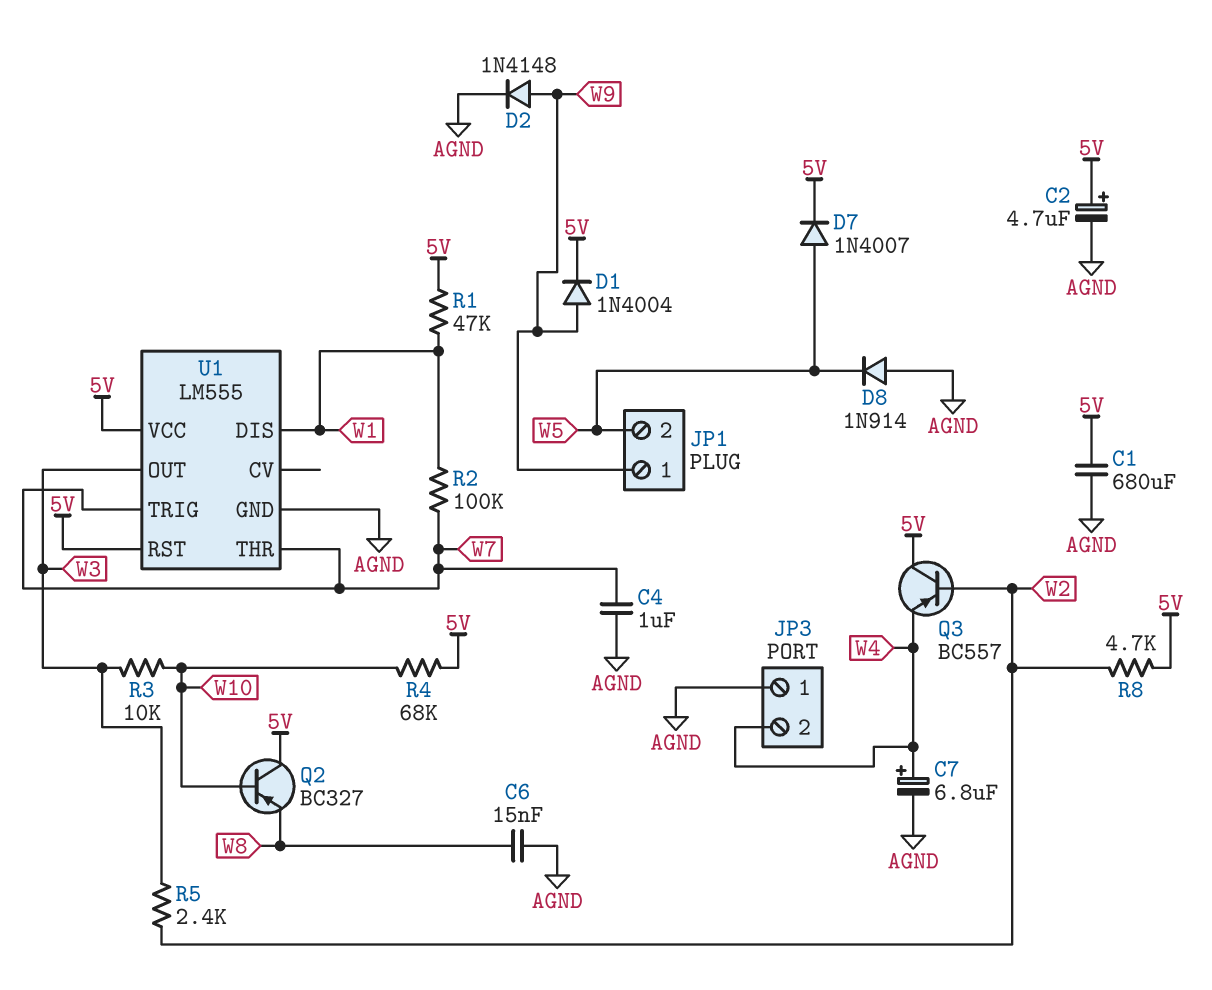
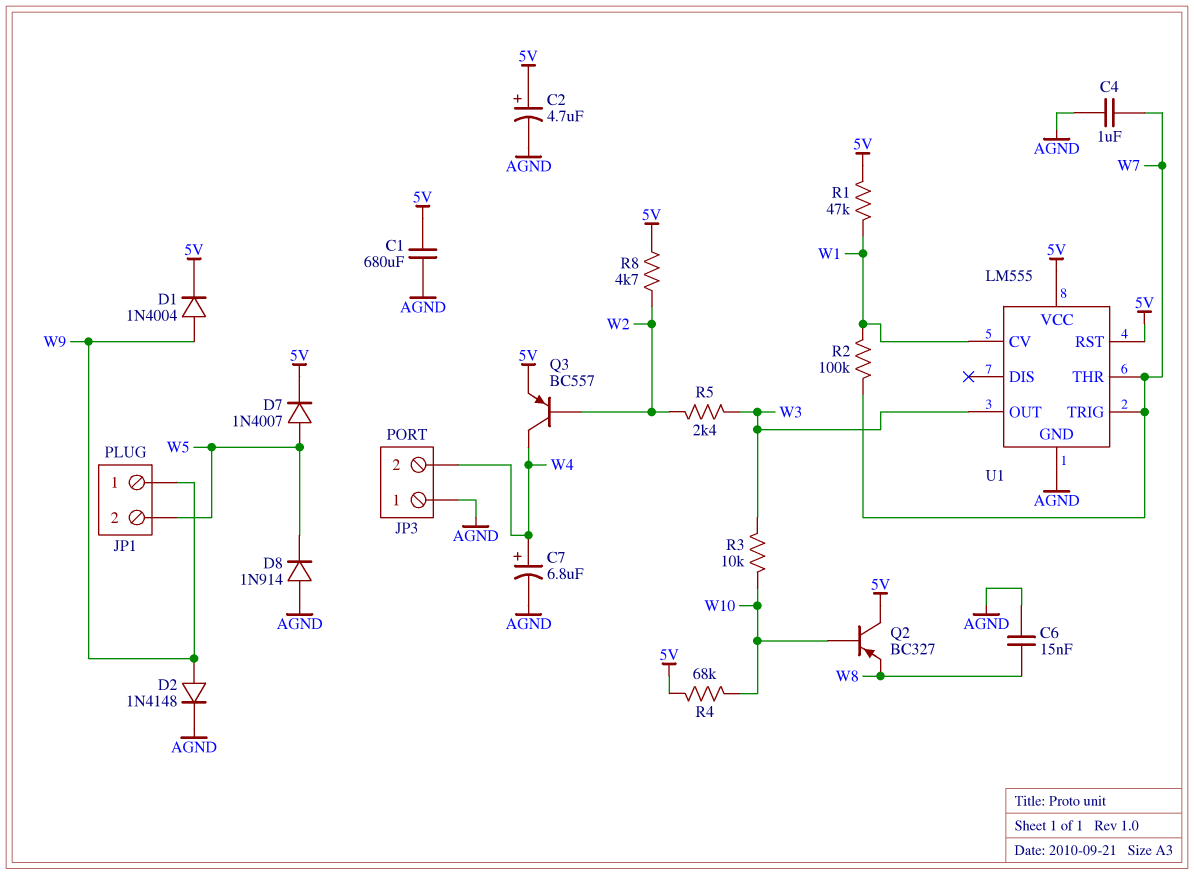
Q3: PNP BC557 (B W2, C 5V, E W4) -> PNP BC557 (B W2, C W4, E 5V)
U1 pin CV: none -> W1
U1 pin DIS: W1 -> none

